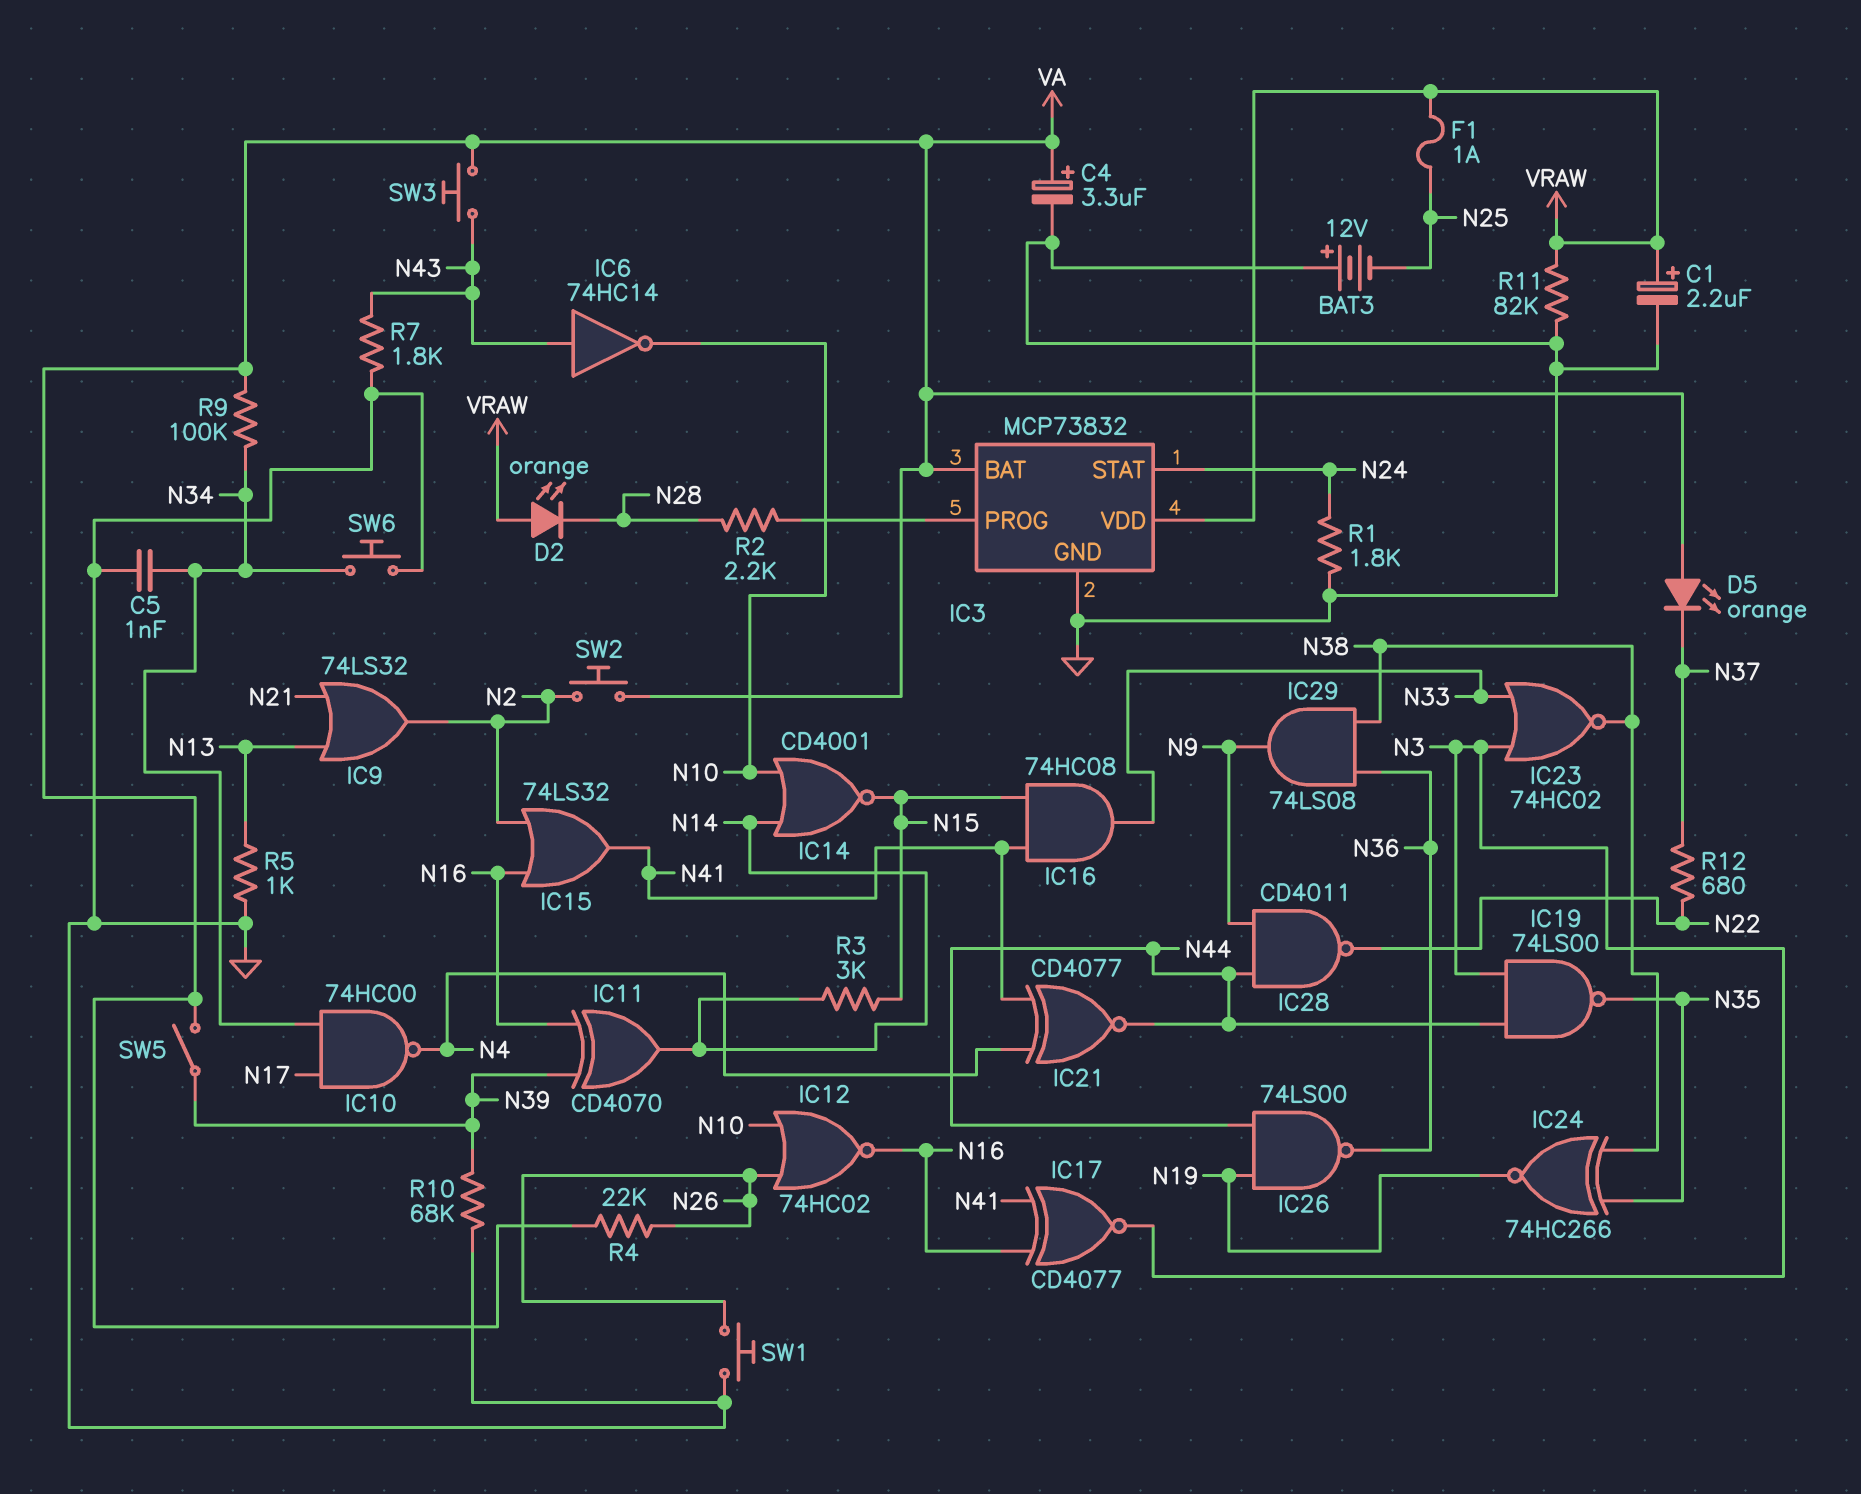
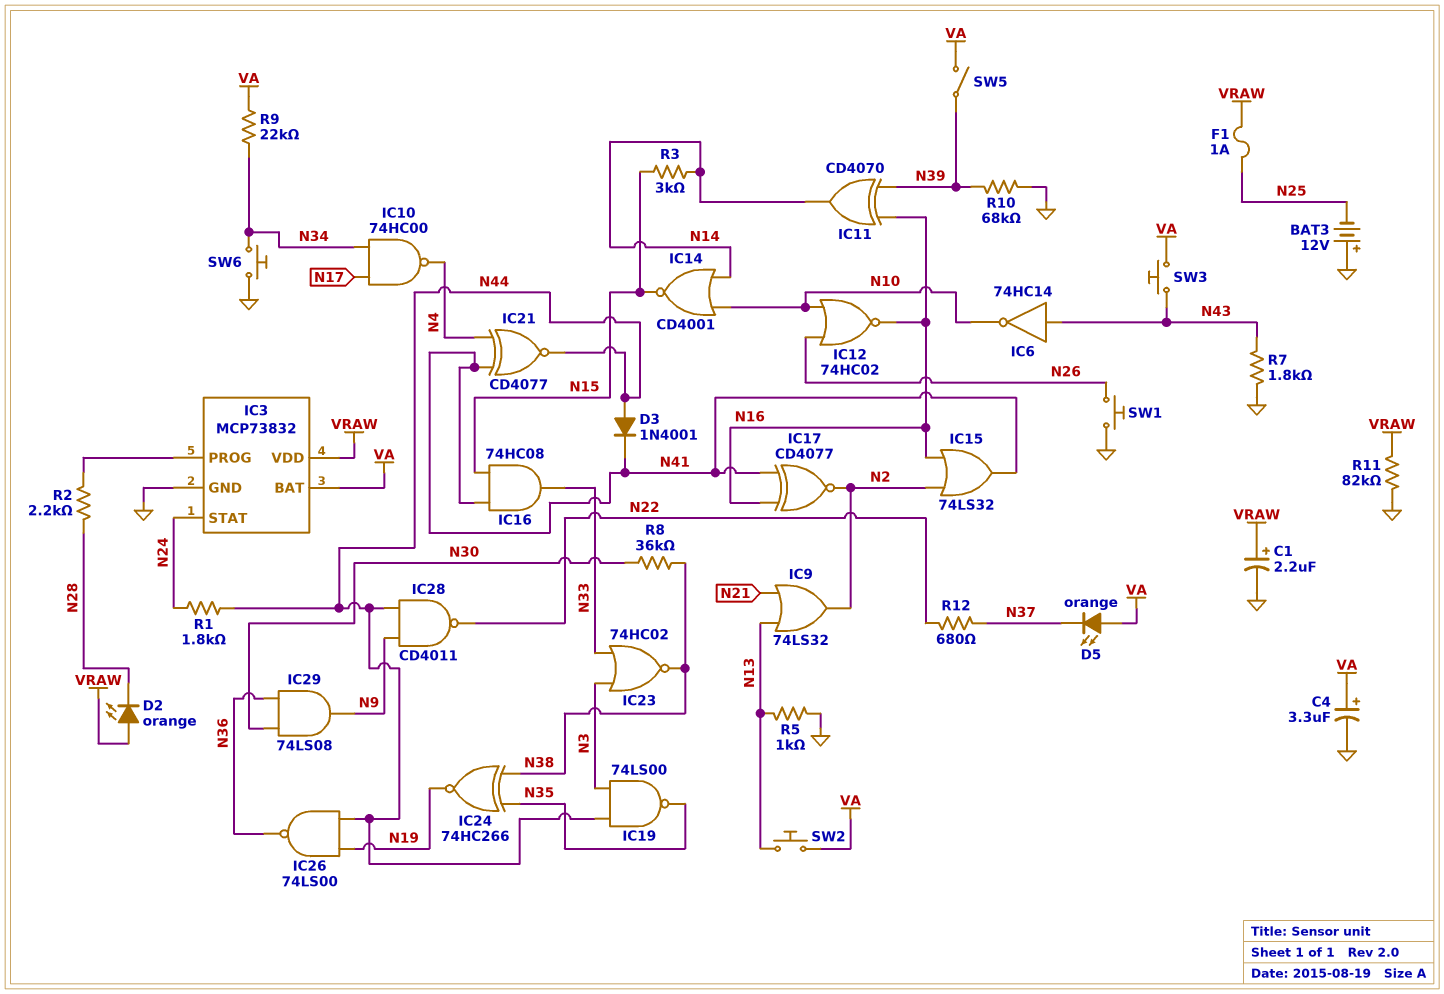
C5: 1nF (GND, N34) -> none
D3: none -> diode 1N4001 (A N44, K N41)
IC17: XNOR CD4077 (in N16, in N41, out N3) -> XNOR CD4077 (in N16, in N41, out N2)
IC29: AND 74LS08 (in N36, in N38, out N9) -> AND 74LS08 (in N30, in N36, out N9)
R1: 1.8k (GND, N24) -> 1.8k (N24, N44)
R4: 22k (N26, VA) -> none
R8: none -> 36k (N30, N38)
R9: 100k (N34, VA) -> 22k (N34, VA)
SW2: button (N2, VA) -> button (N13, VA)

